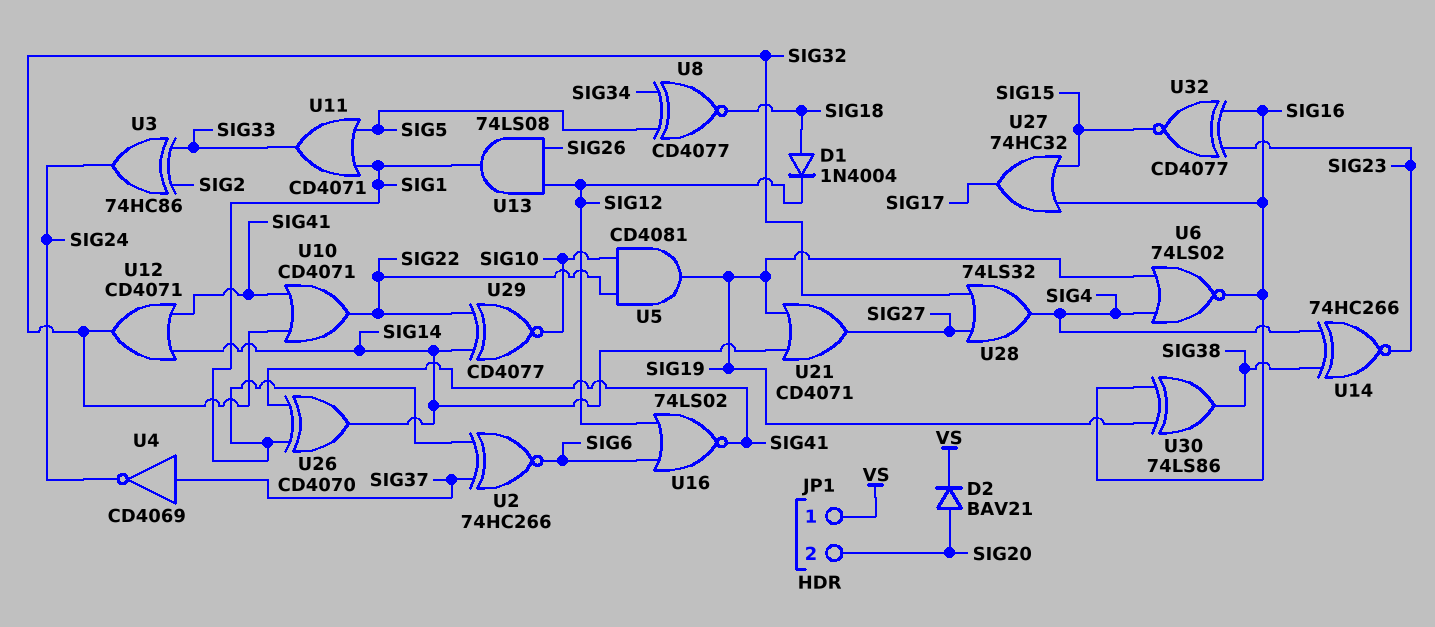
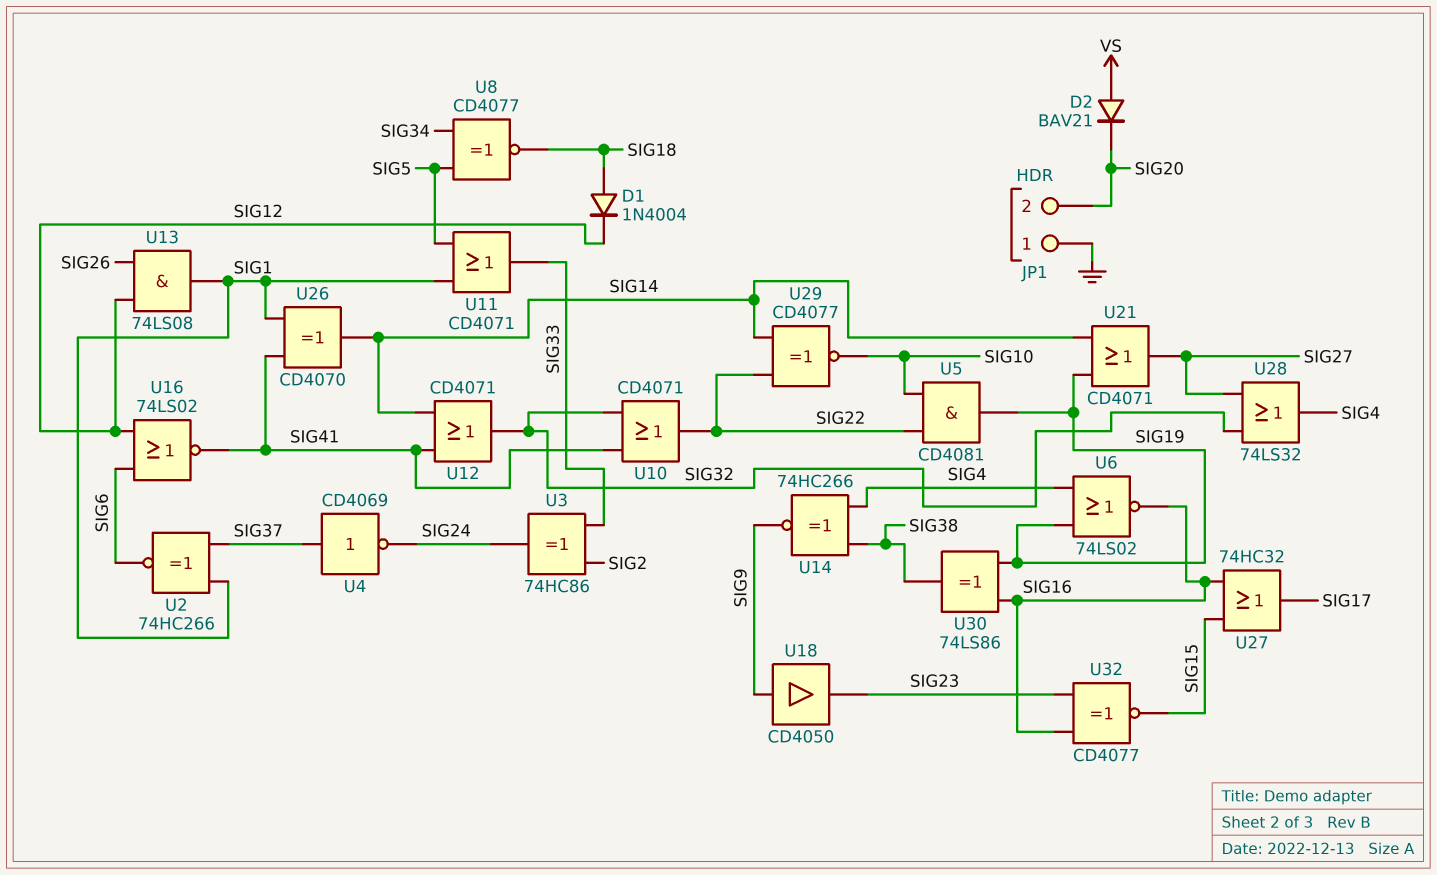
D2: diode BAV21 (A SIG20, K VS) -> diode BAV21 (A VS, K SIG20)
JP1 pin 1: VS -> GND
U14: XNOR 74HC266 (in SIG4, in SIG38, out SIG23) -> XNOR 74HC266 (in SIG4, in SIG38, out SIG9)
U18: none -> buffer CD4050 (in SIG9, out SIG23)

